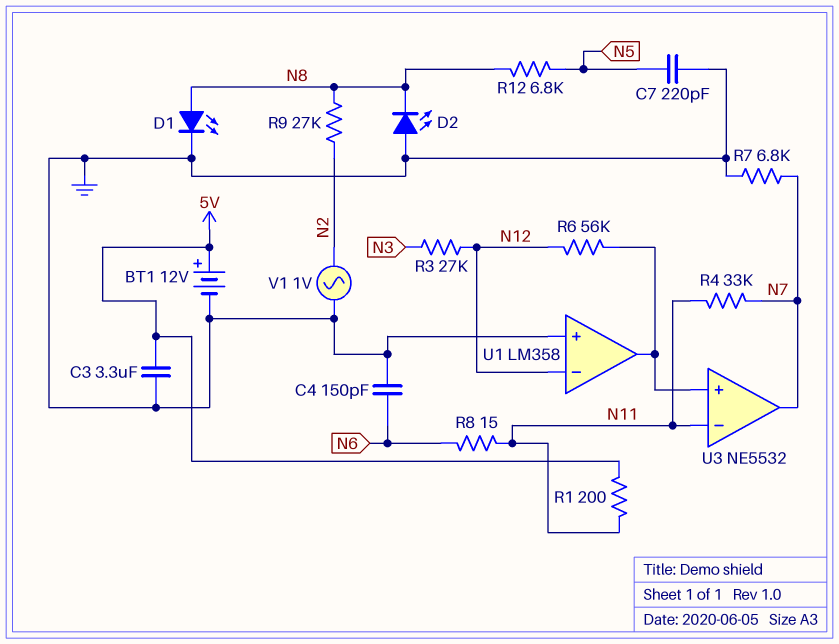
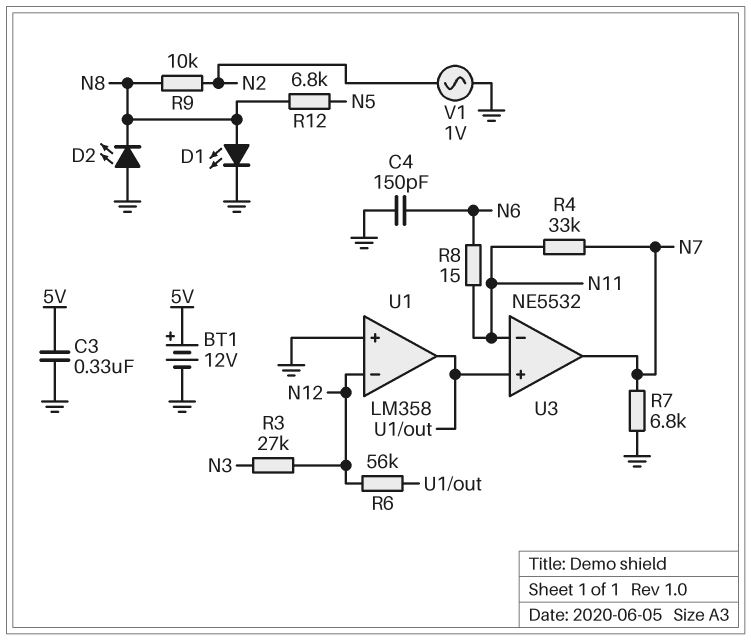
C3: 3.3uF (5V, GND) -> 330nF (5V, GND)
C7: 220pF (GND, N5) -> none
R1: 200 (5V, N11) -> none
R9: 27k (N2, N8) -> 10k (N2, N8)

